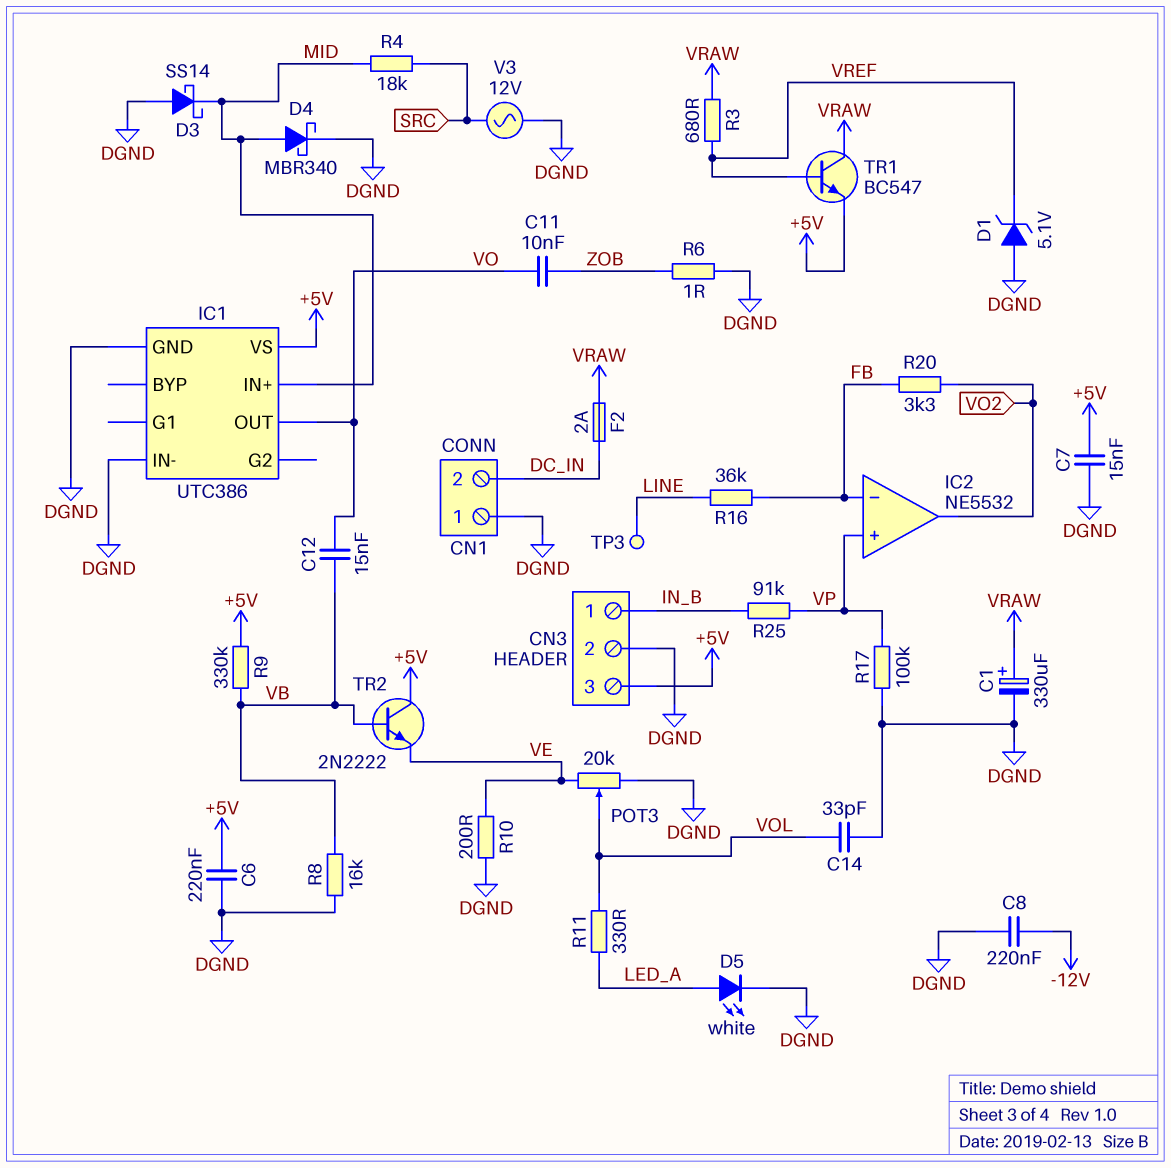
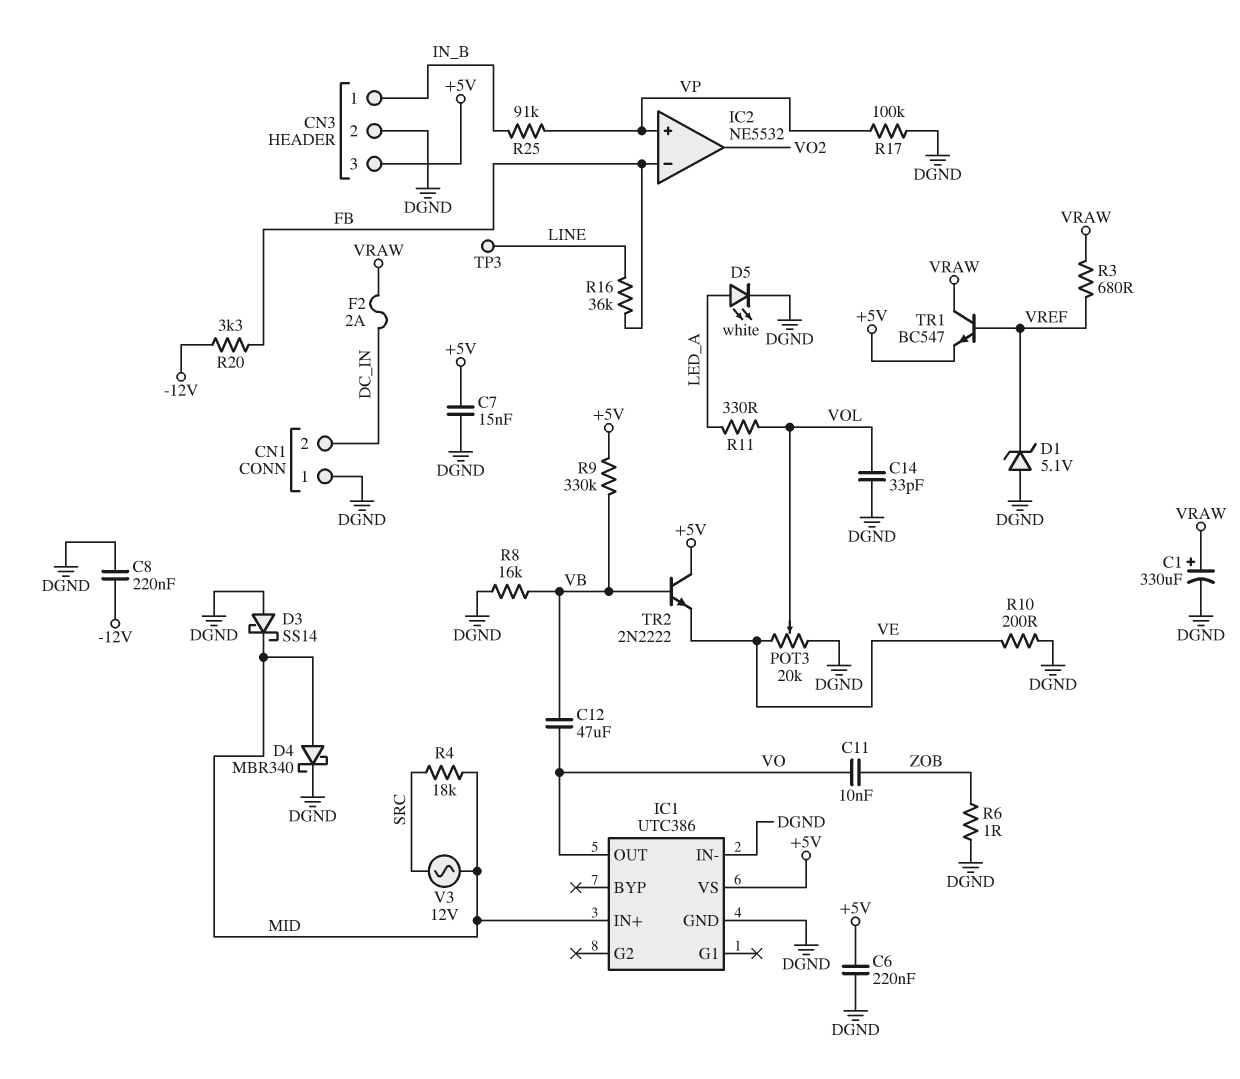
C12: 15nF (VB, VO) -> 47uF (VB, VO)
R20: 3.3k (FB, VO2) -> 3.3k (-12V, FB)
V3: AC 12V (DGND, SRC) -> AC 12V (MID, SRC)

